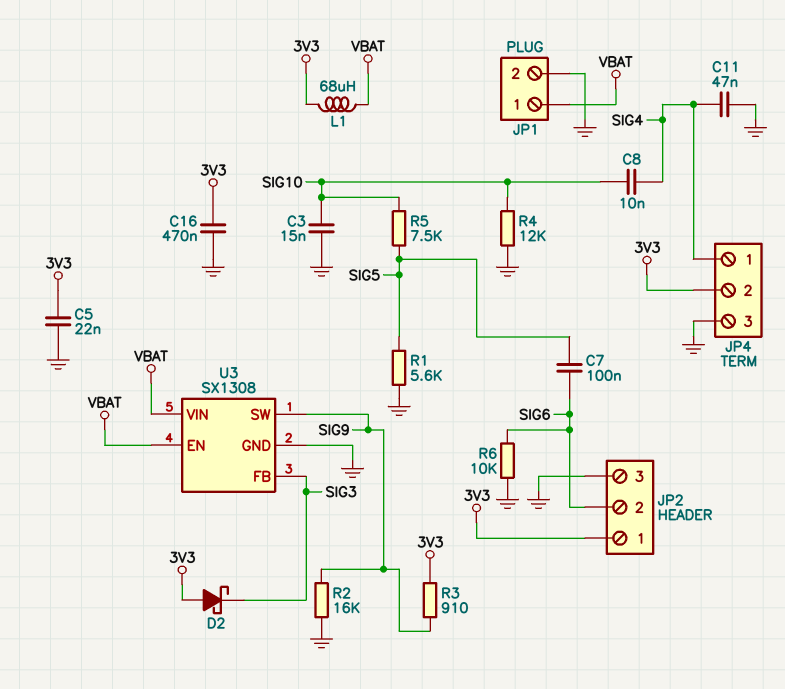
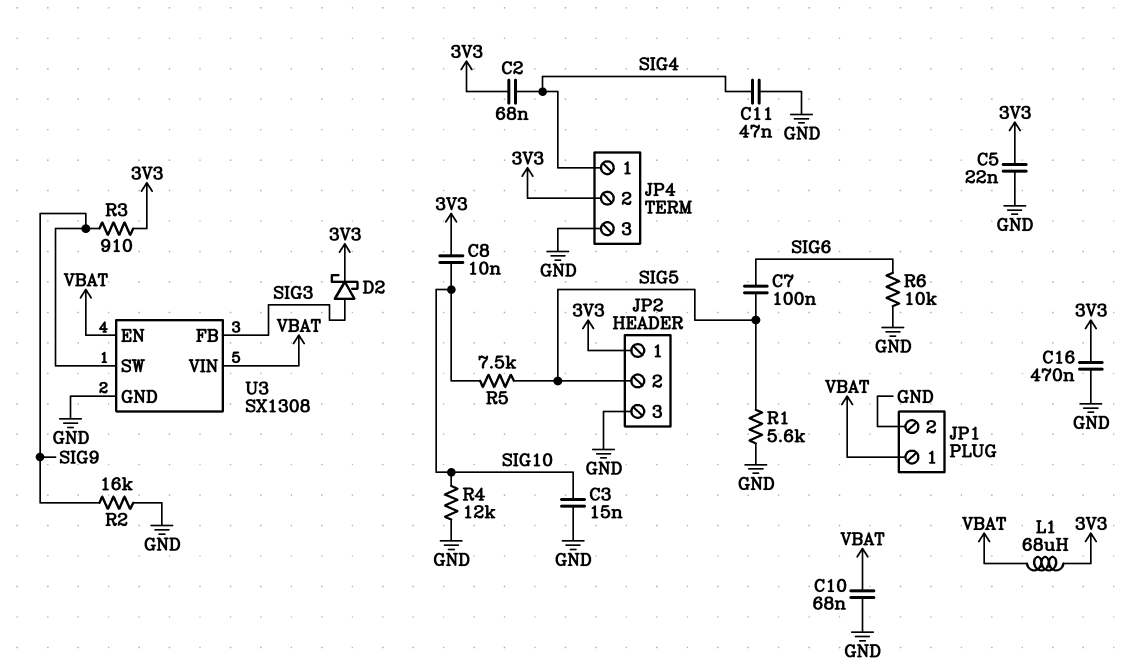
C2: none -> 68nF (3V3, SIG4)
C8: 10nF (SIG4, SIG10) -> 10nF (3V3, SIG10)
C10: none -> 68nF (GND, VBAT)
D2: schottky (A 3V3, K SIG3) -> schottky (A SIG3, K 3V3)
JP2 pin 2: SIG6 -> SIG5

